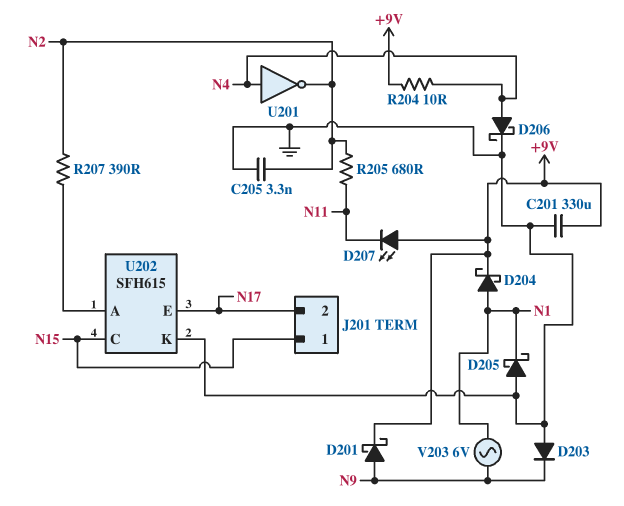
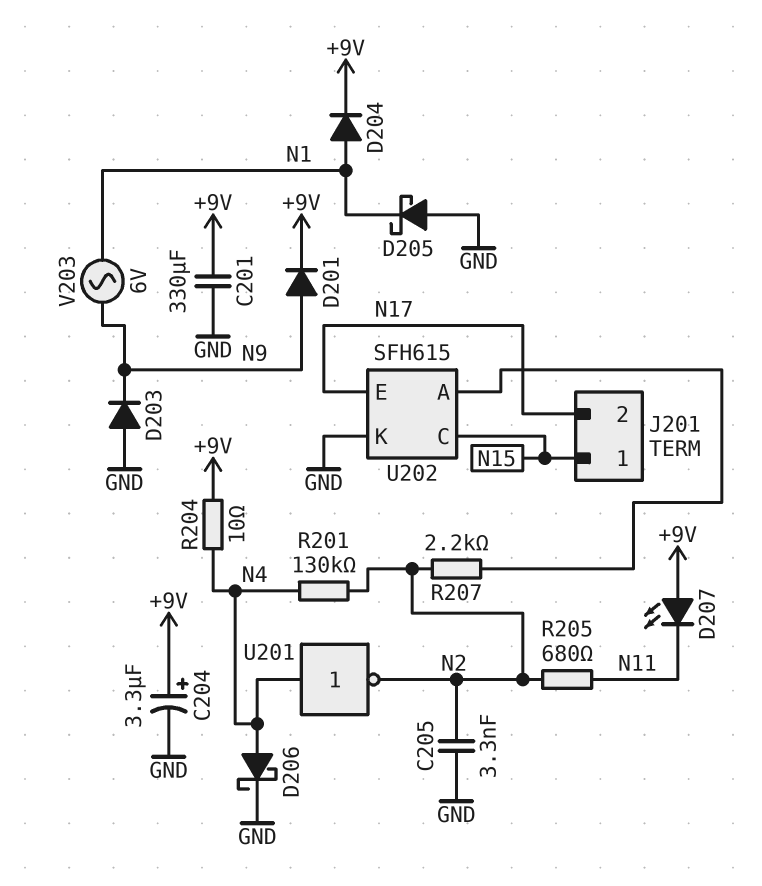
C204: none -> 3.3uF (plus +9V, minus GND)
D201: schottky (A N9, K +9V) -> diode (A N9, K +9V)
D204: schottky (A N1, K +9V) -> diode (A N1, K +9V)
R201: none -> 130k (N2, N4)
R207: 390 (N2, U202/A) -> 2.2k (N2, U202/A)

